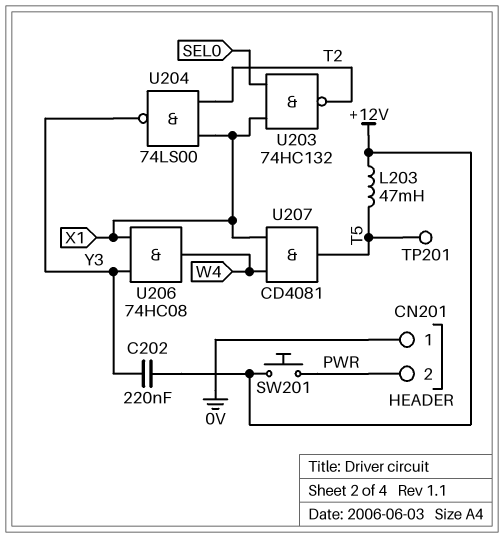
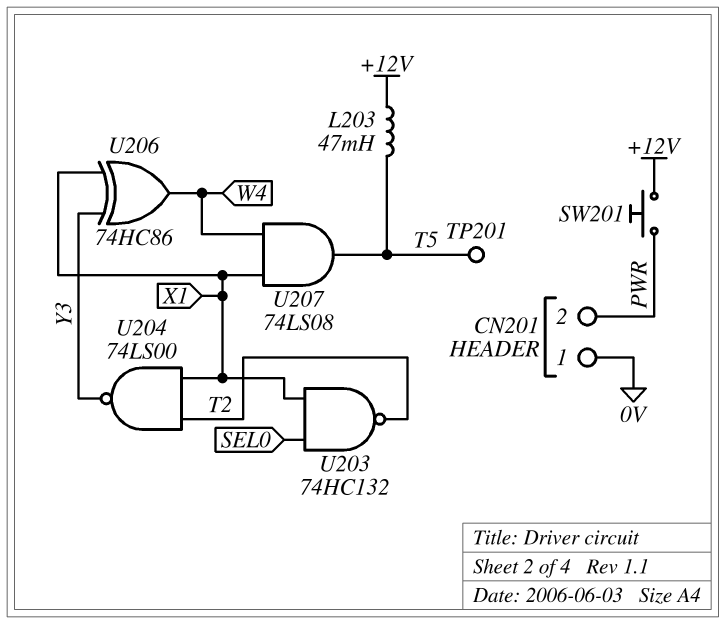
C202: 220nF (+12V, Y3) -> none
U206: AND 74HC08 (in X1, in Y3, out W4) -> XOR 74HC86 (in X1, in Y3, out W4)
U207: AND CD4081 (in W4, in X1, out T5) -> AND 74LS08 (in W4, in X1, out T5)

